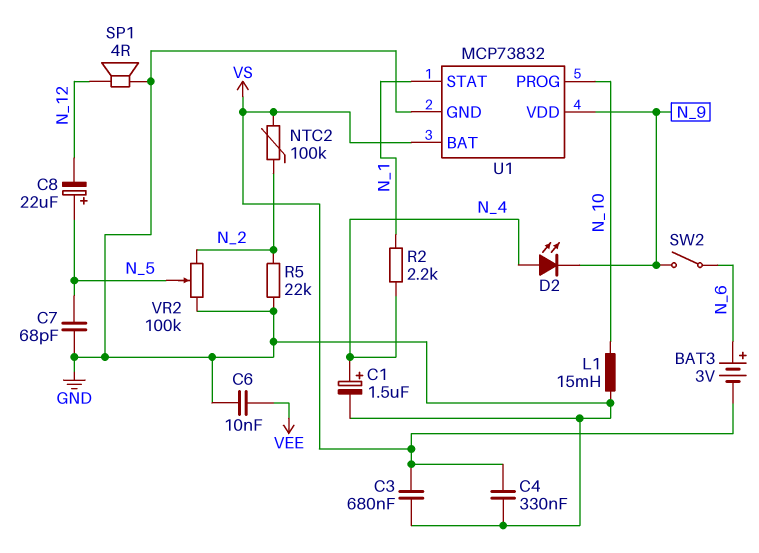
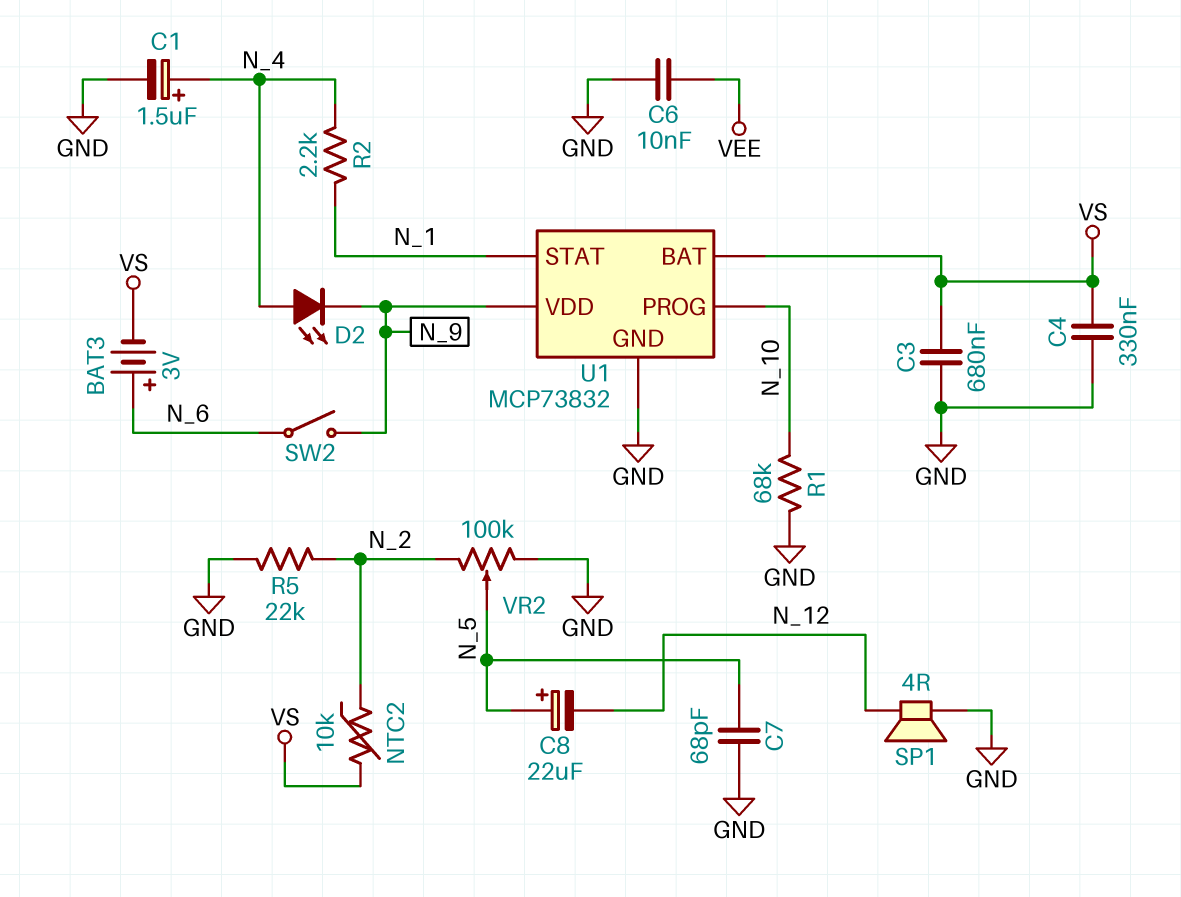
L1: 15mH (GND, N_10) -> none
NTC2: 100k (N_2, VS) -> 10k (N_2, VS)
R1: none -> 68k (GND, N_10)

